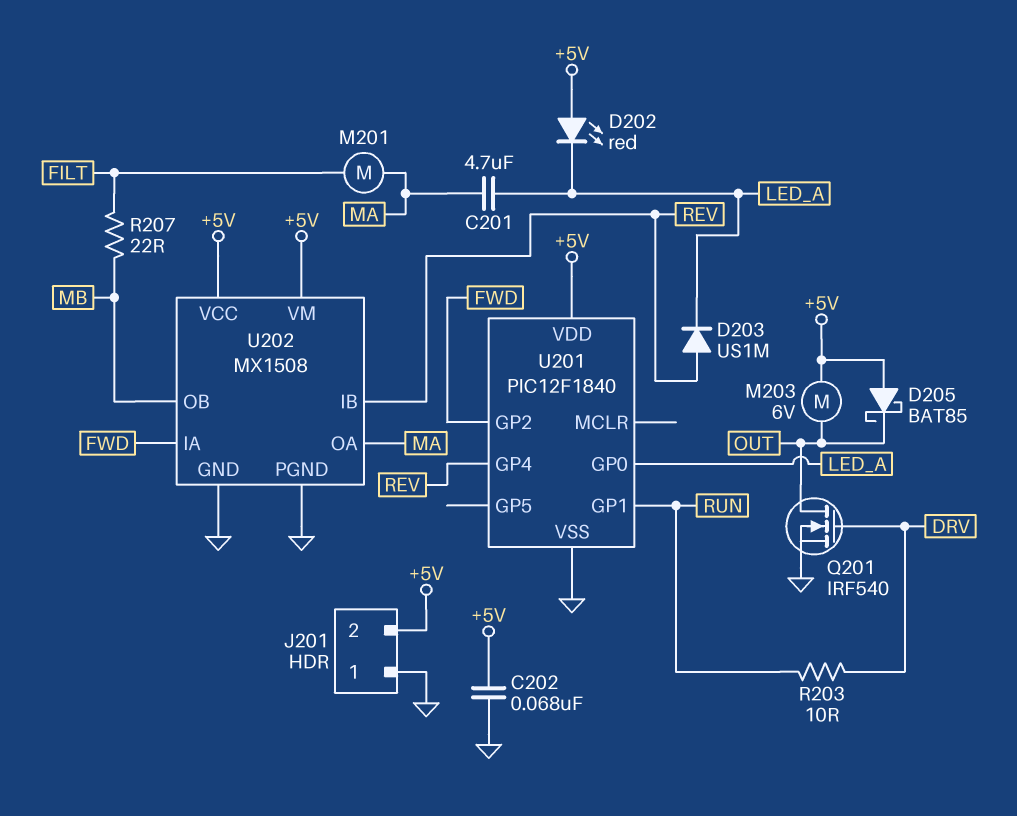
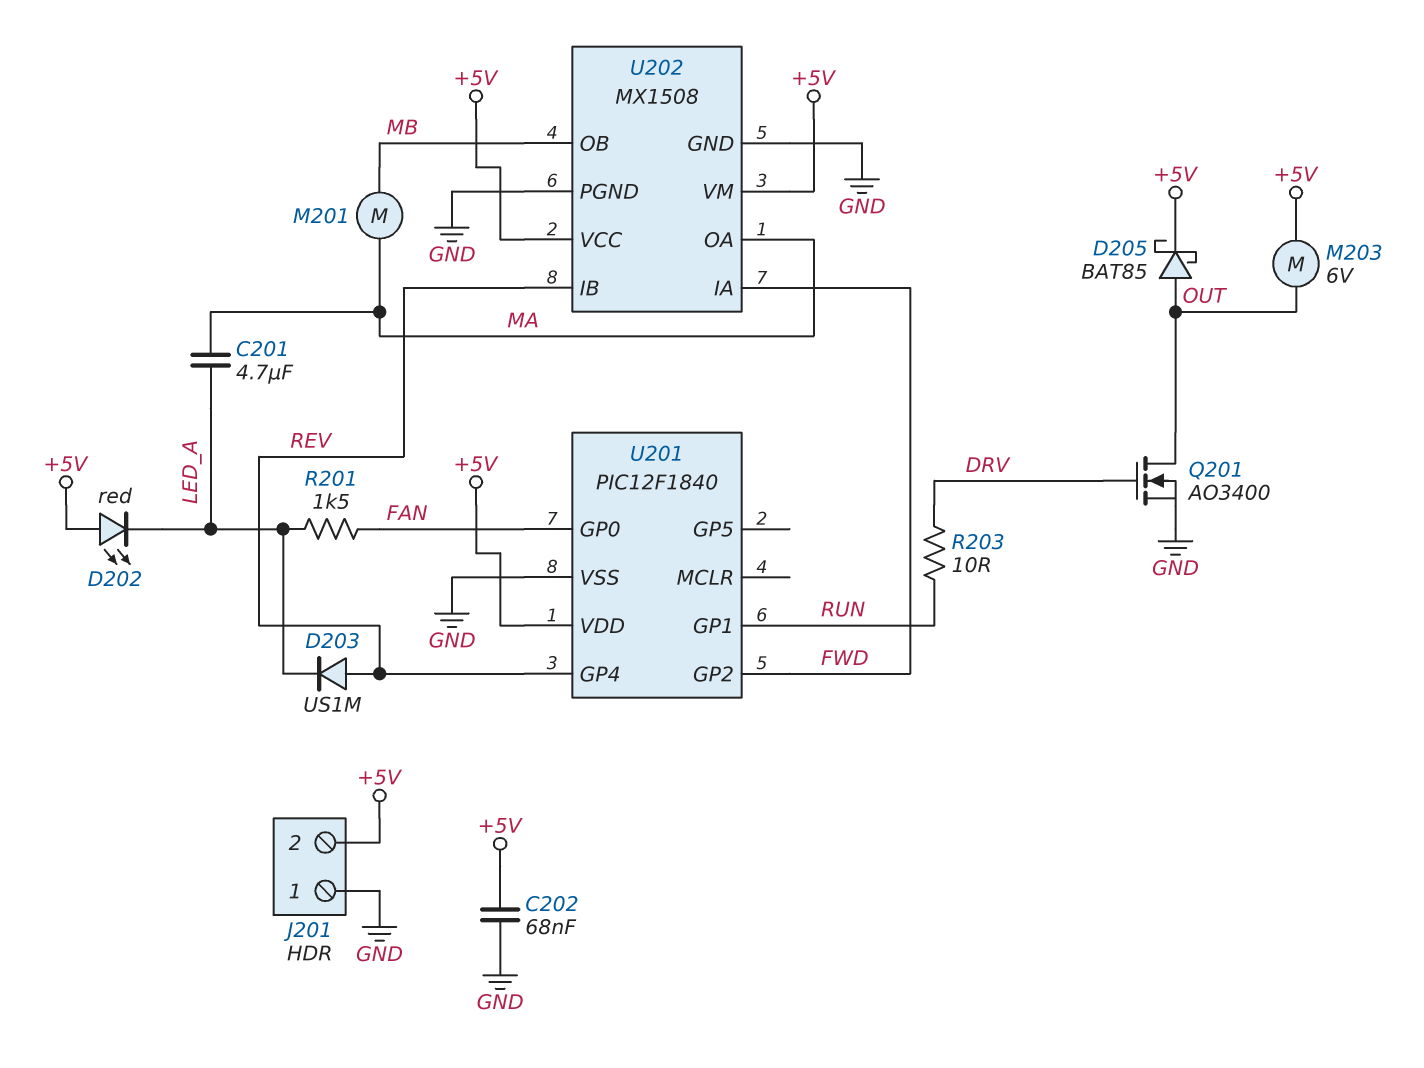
D205: schottky BAT85 (A +5V, K OUT) -> schottky BAT85 (A OUT, K +5V)
M201: motor (FILT, MA) -> motor (MA, MB)
Q201: NMOS IRF540 (G DRV, D OUT, S GND) -> NMOS AO3400 (G DRV, D OUT, S GND)
R201: none -> 1.5k (FAN, LED_A)
R207: 22 (FILT, MB) -> none
U201 pin GP0: LED_A -> FAN

